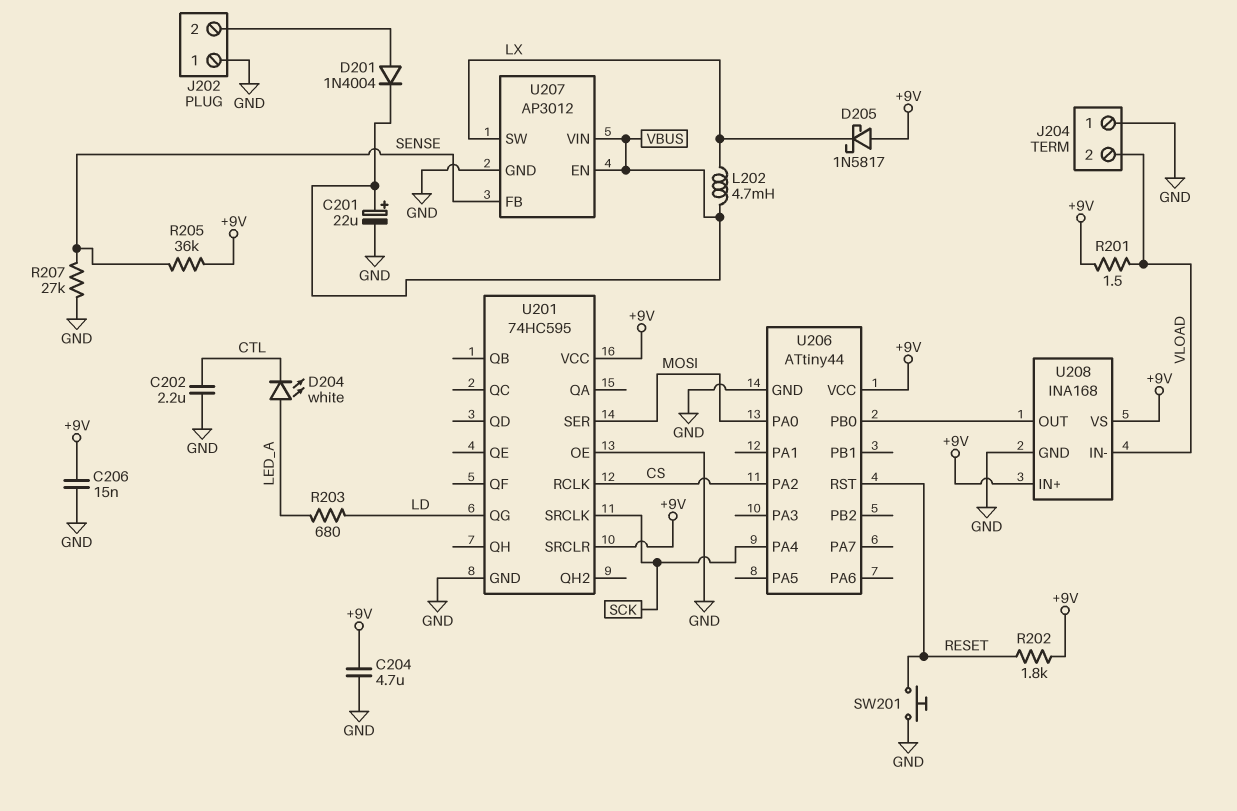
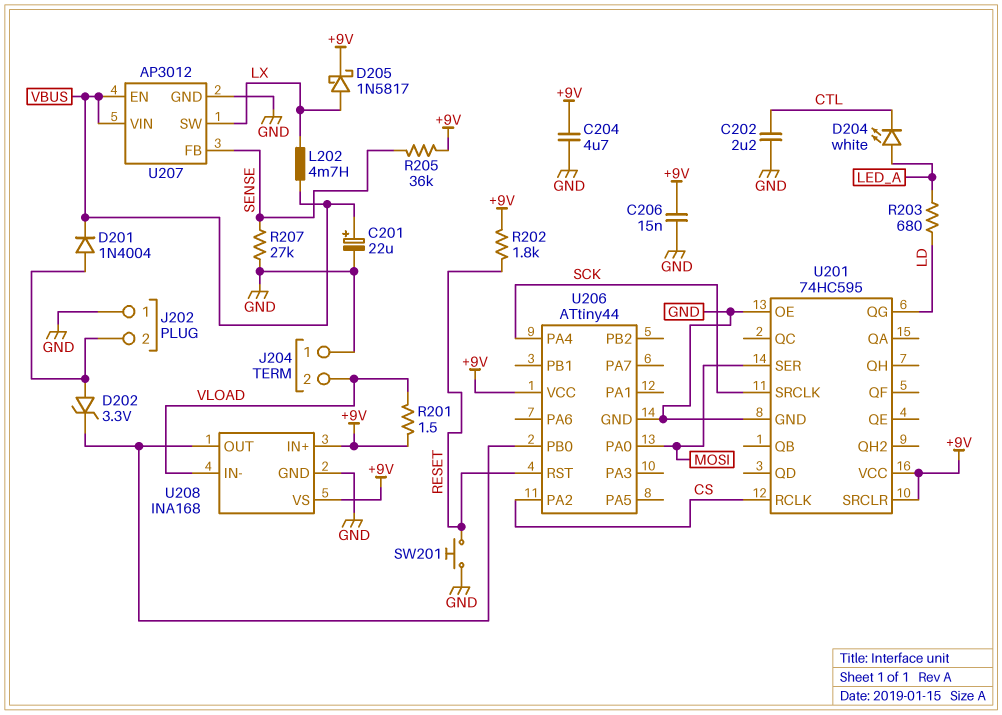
D202: none -> zener 3.3V (A J202/2, K U206/PB0)
D205: schottky 1N5817 (A +9V, K LX) -> schottky 1N5817 (A LX, K +9V)

